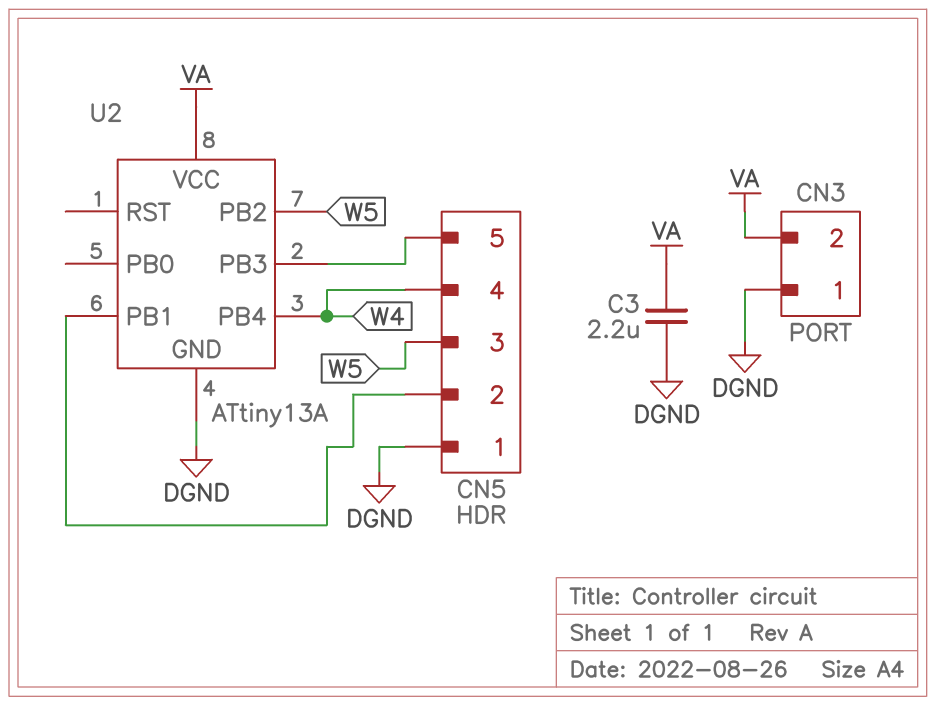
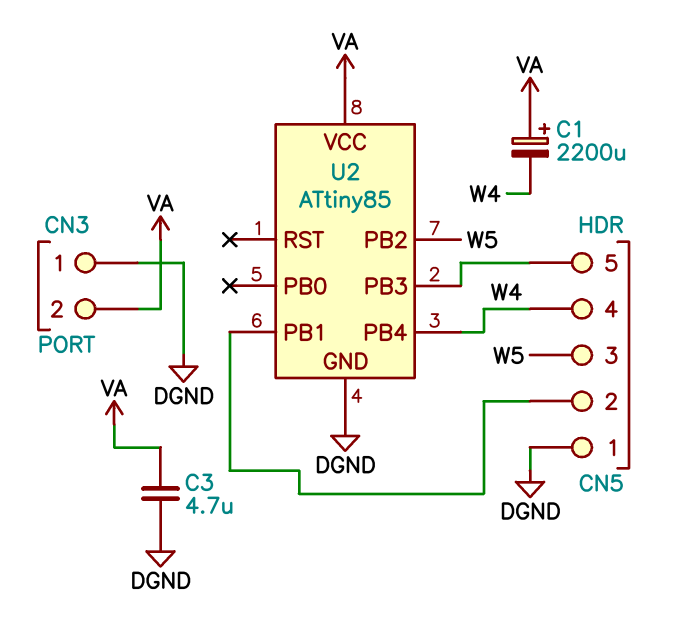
C1: none -> 2200uF (plus VA, minus W4)
C3: 2.2uF (DGND, VA) -> 4.7uF (DGND, VA)
U2: ATtiny13A -> ATtiny85

